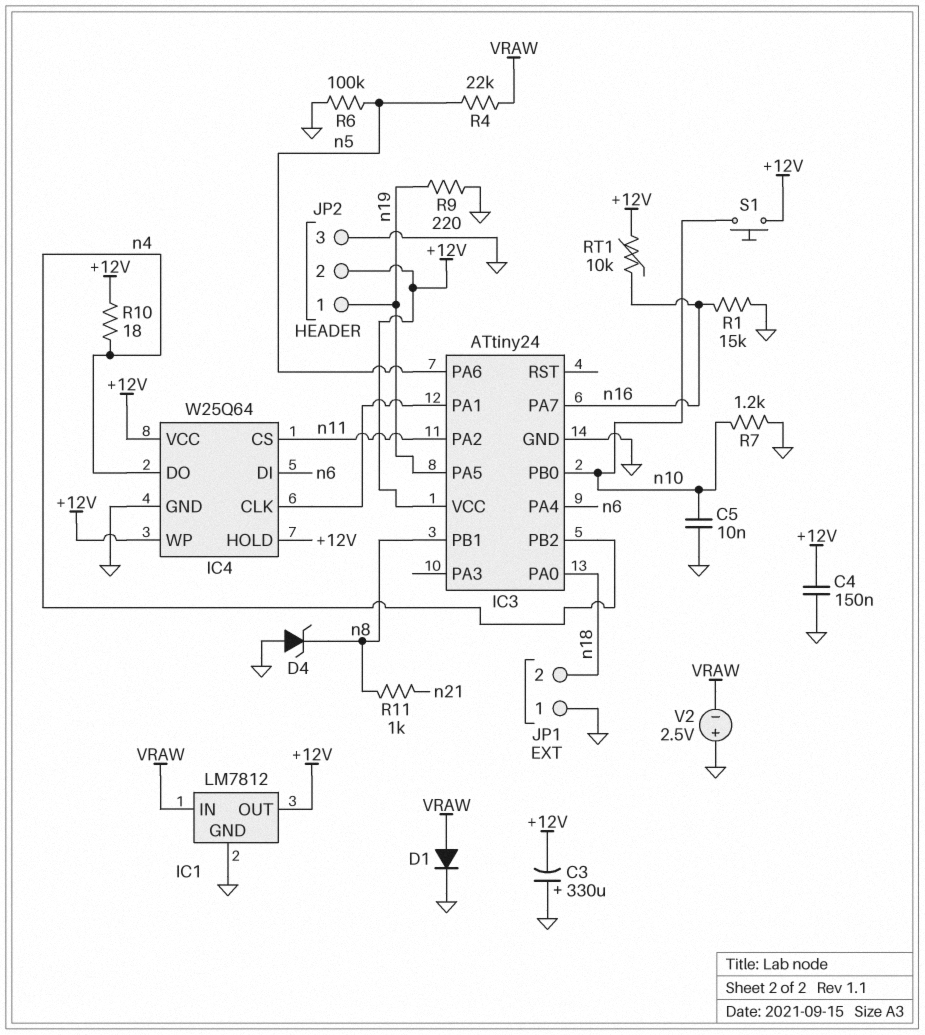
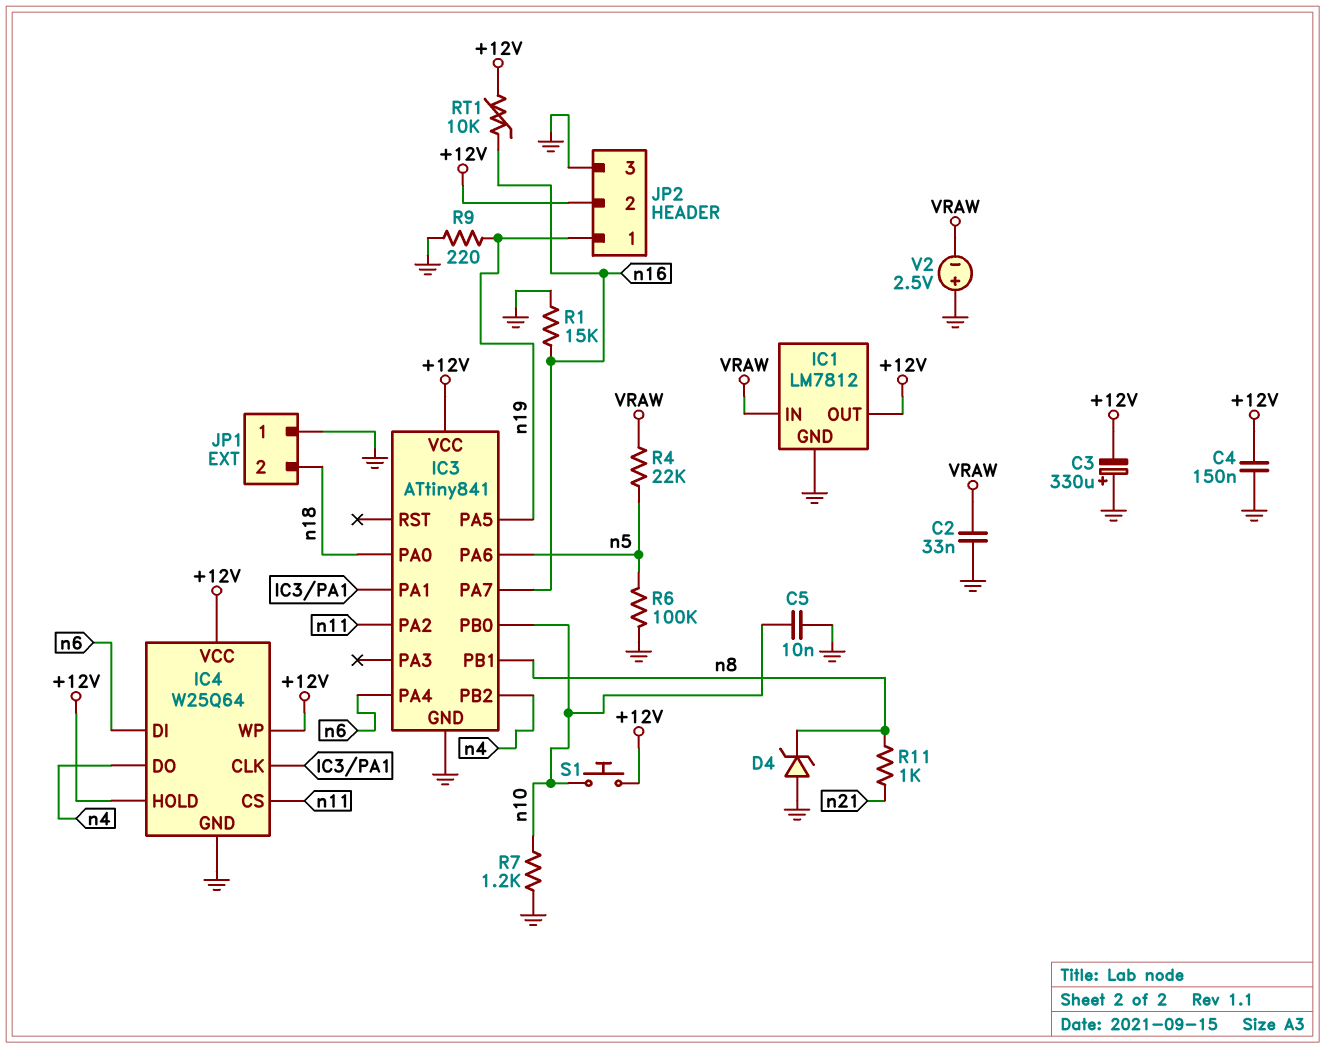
C2: none -> 33nF (GND, VRAW)
D1: diode (A VRAW, K GND) -> none
IC3: ATtiny24 -> ATtiny841
R10: 18 (+12V, n4) -> none

